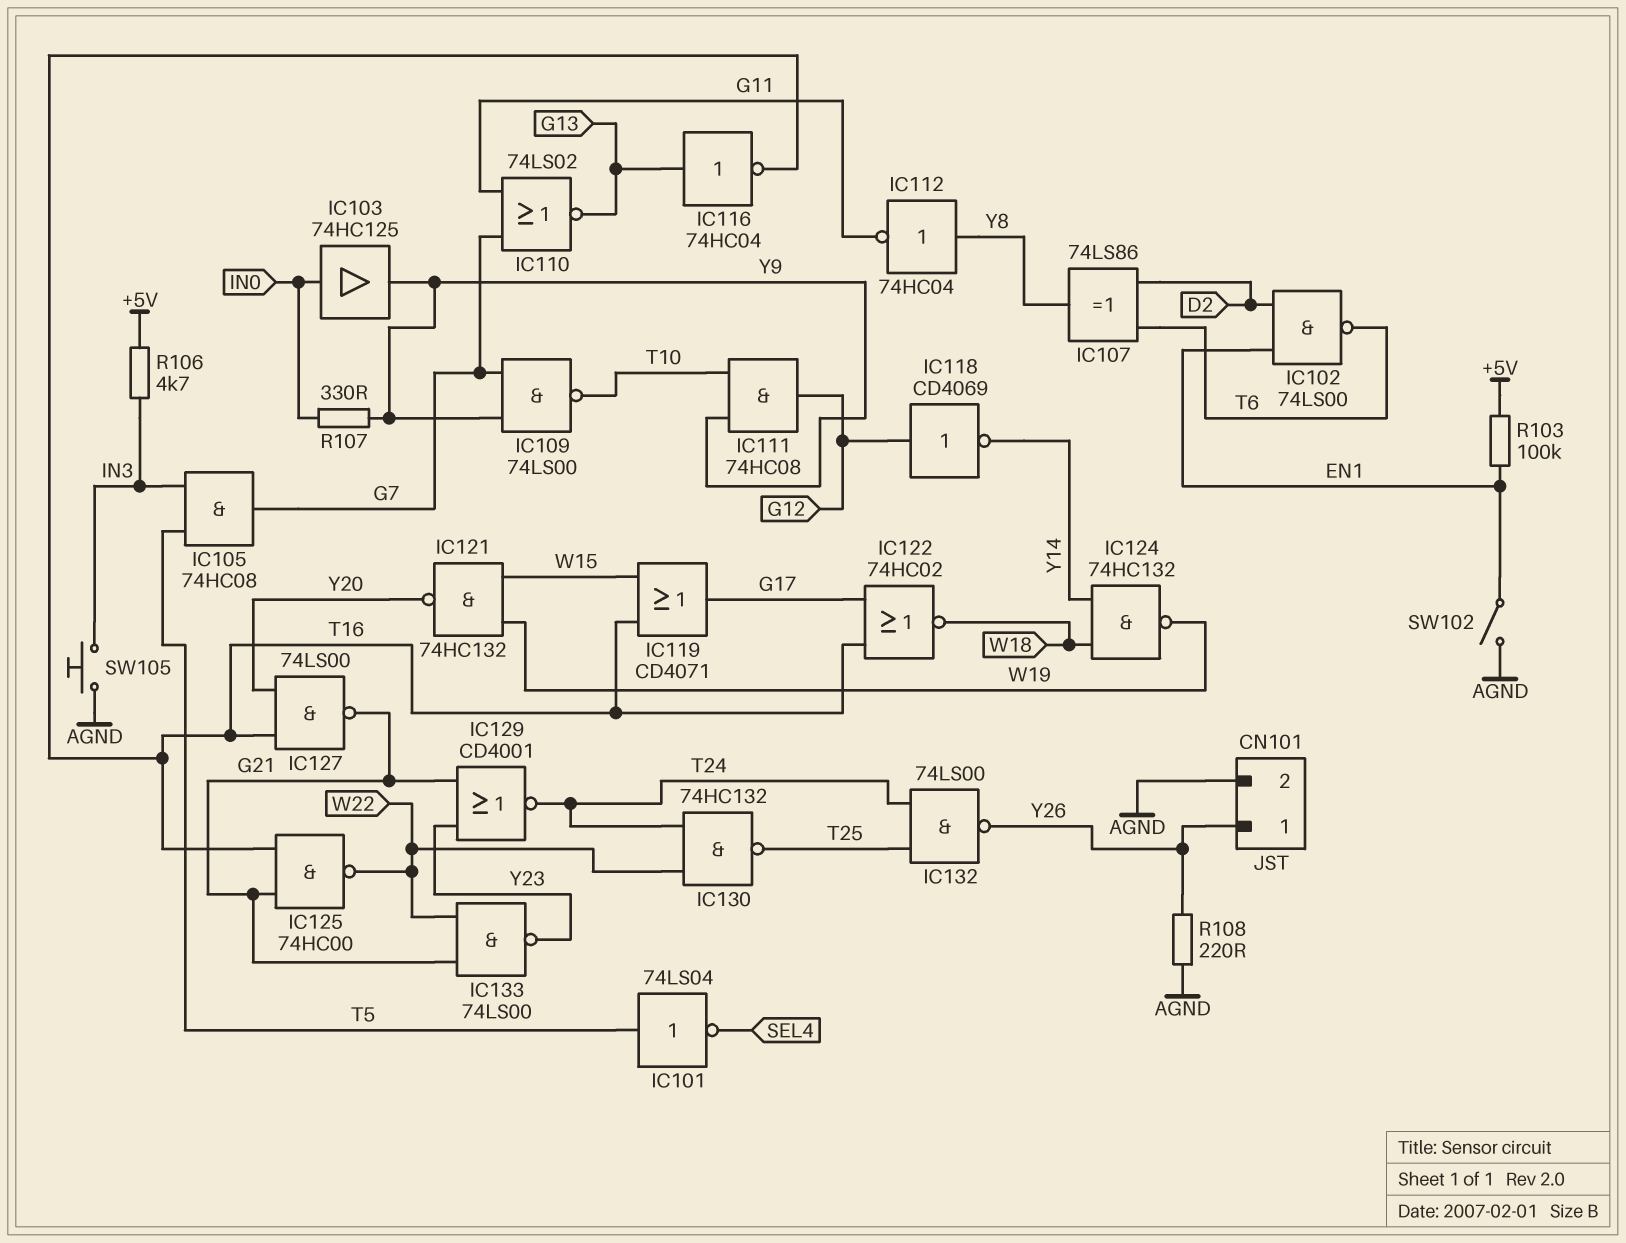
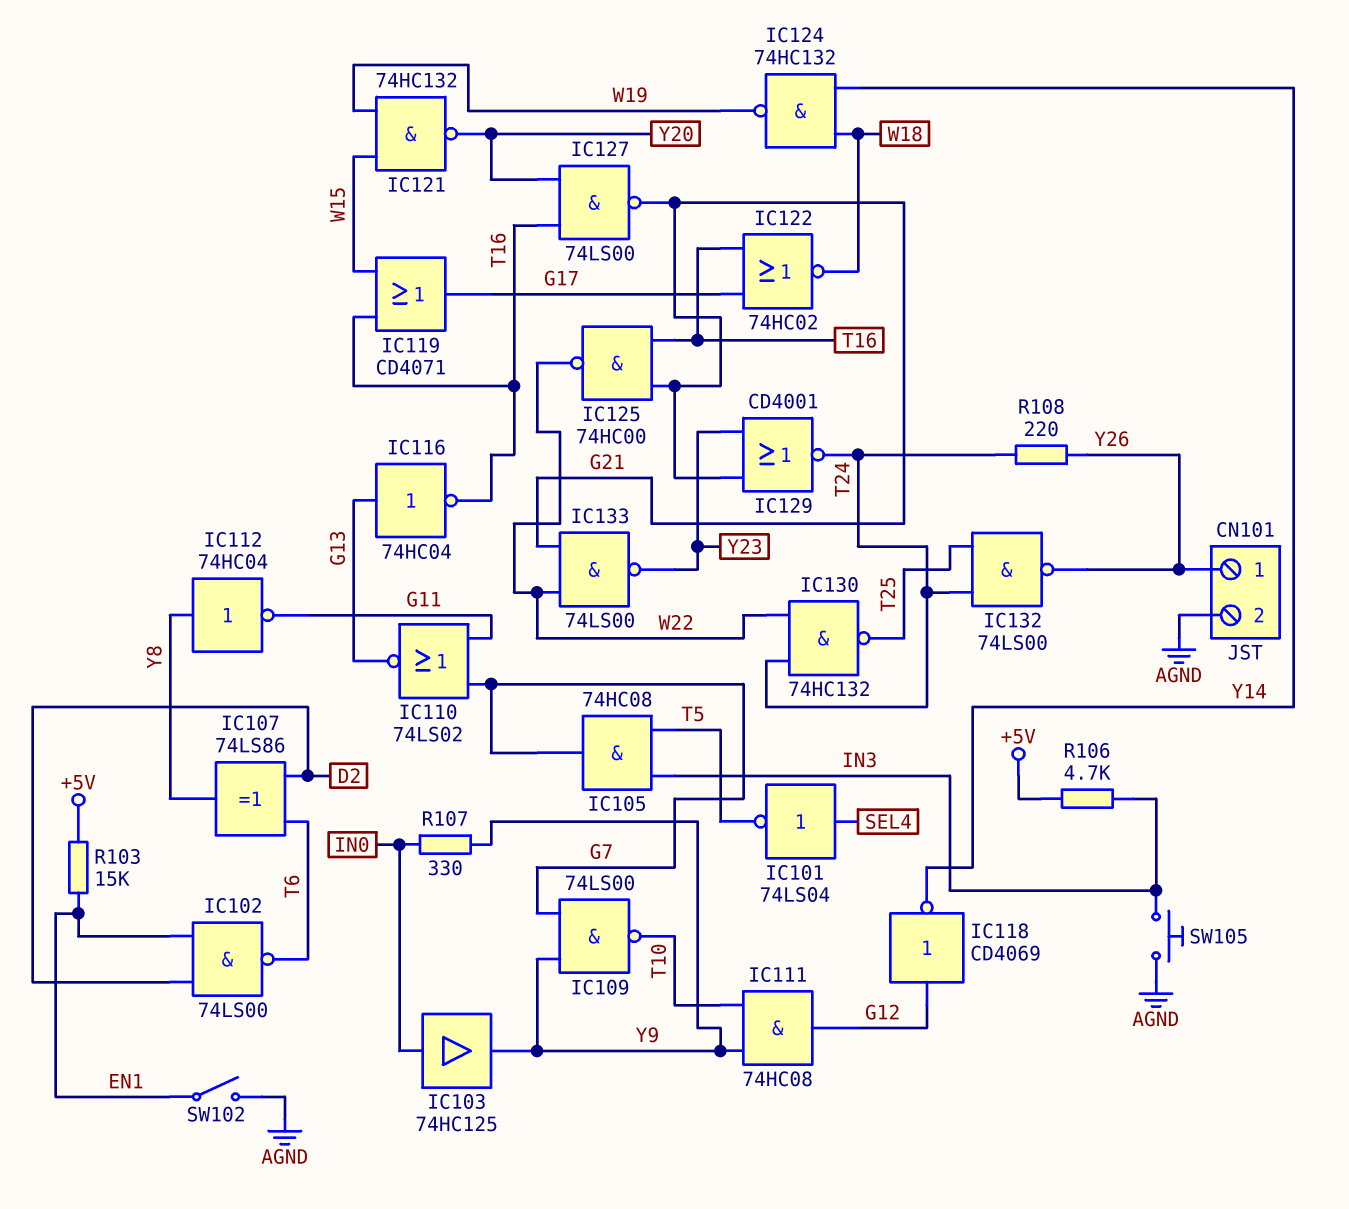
IC101: NOT 74LS04 (in T5, out SEL4) -> NOT 74LS04 (in SEL4, out T5)
R103: 100k (+5V, EN1) -> 15k (+5V, EN1)
R108: 220 (AGND, Y26) -> 220 (T24, Y26)

